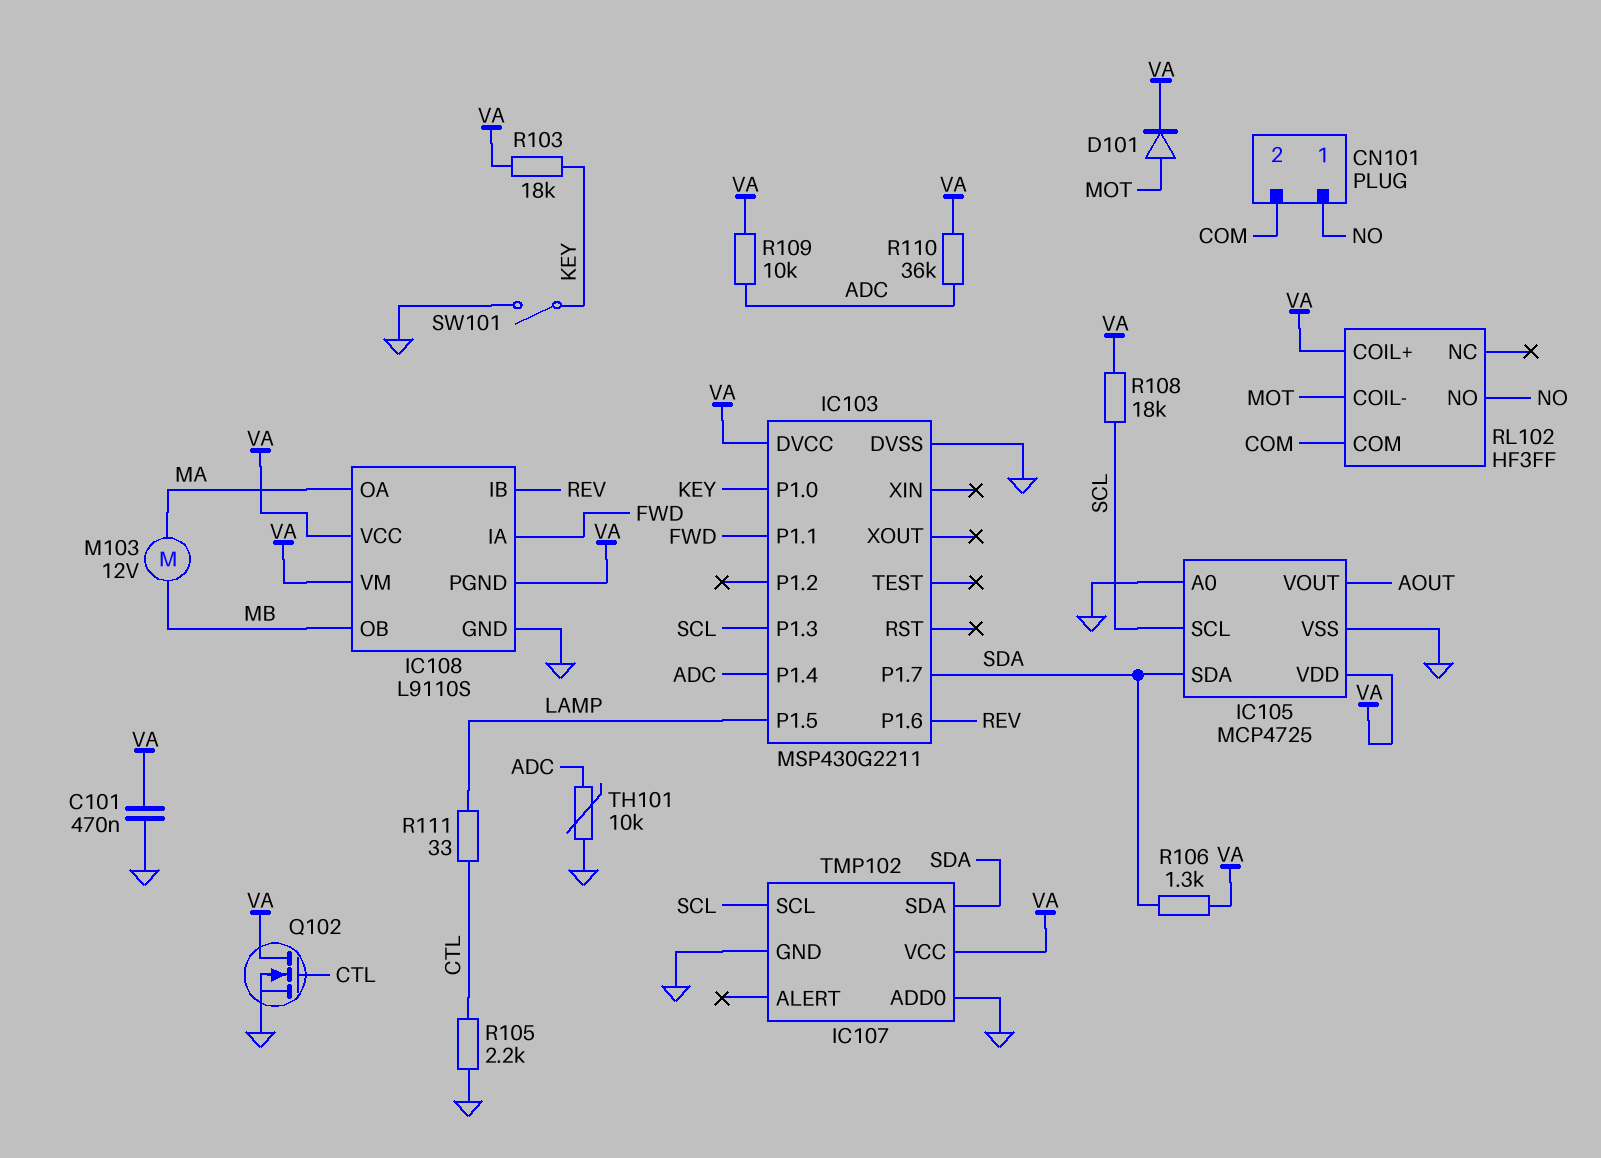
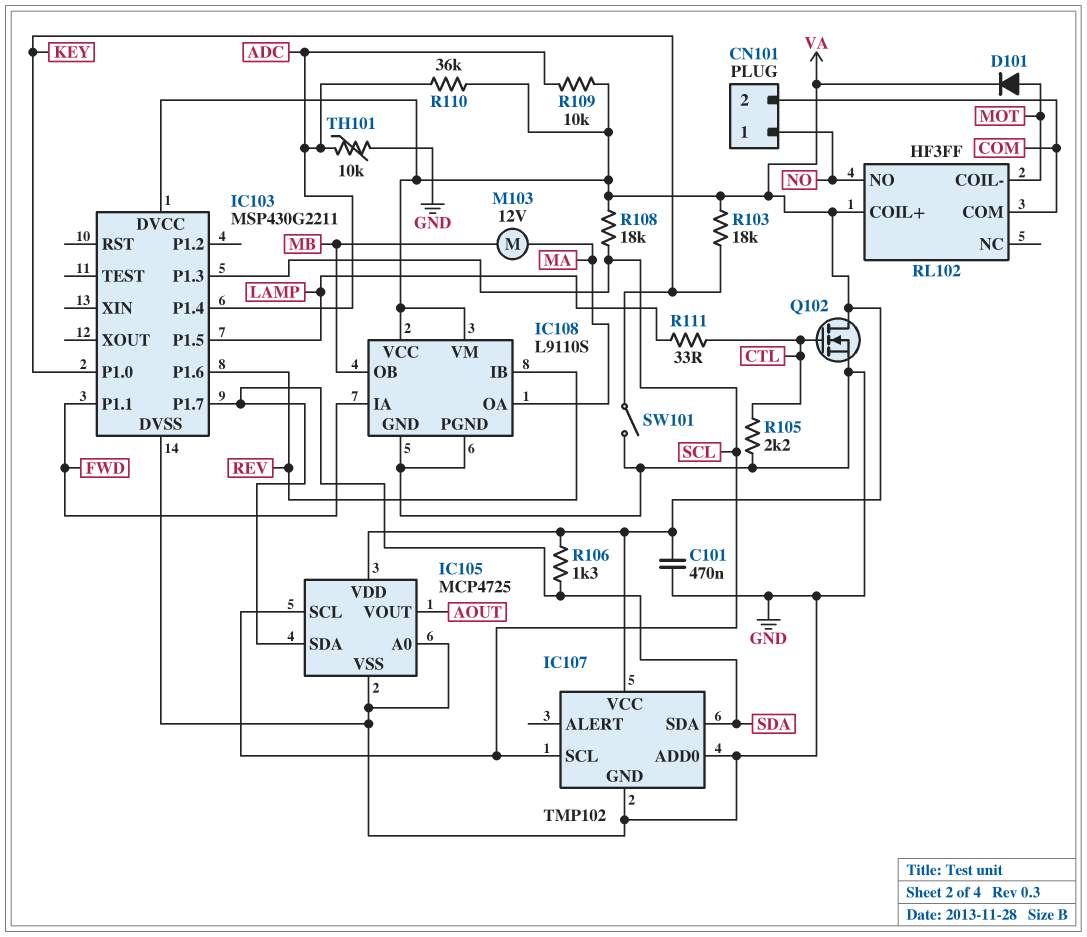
IC108 pin PGND: VA -> GND

